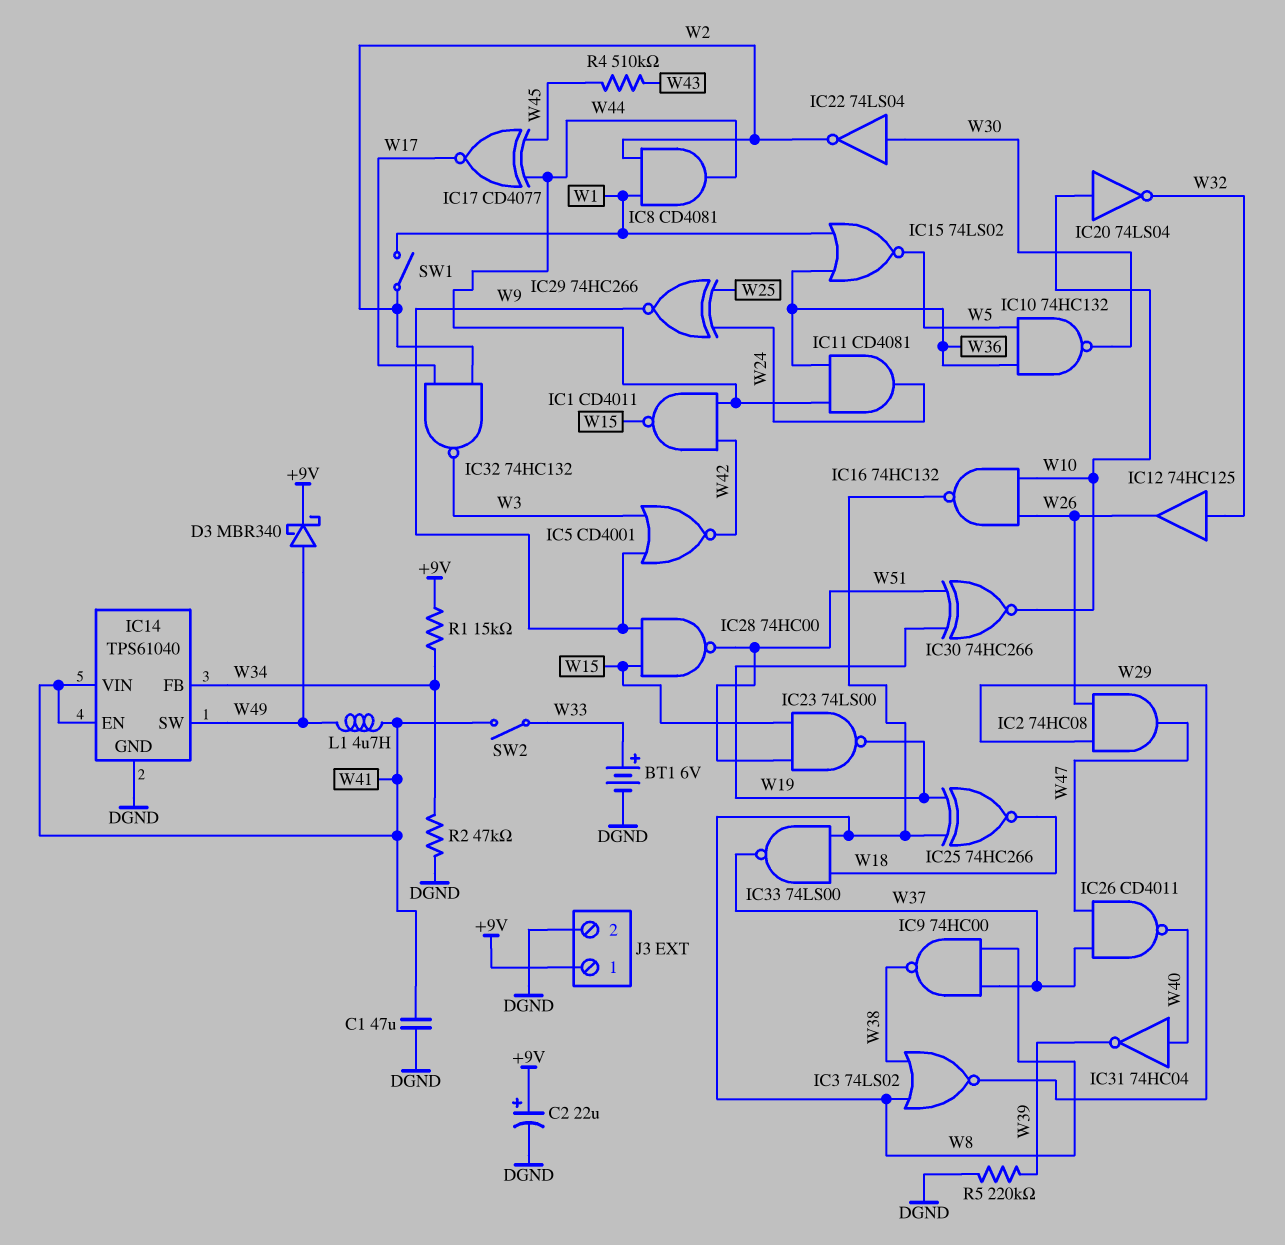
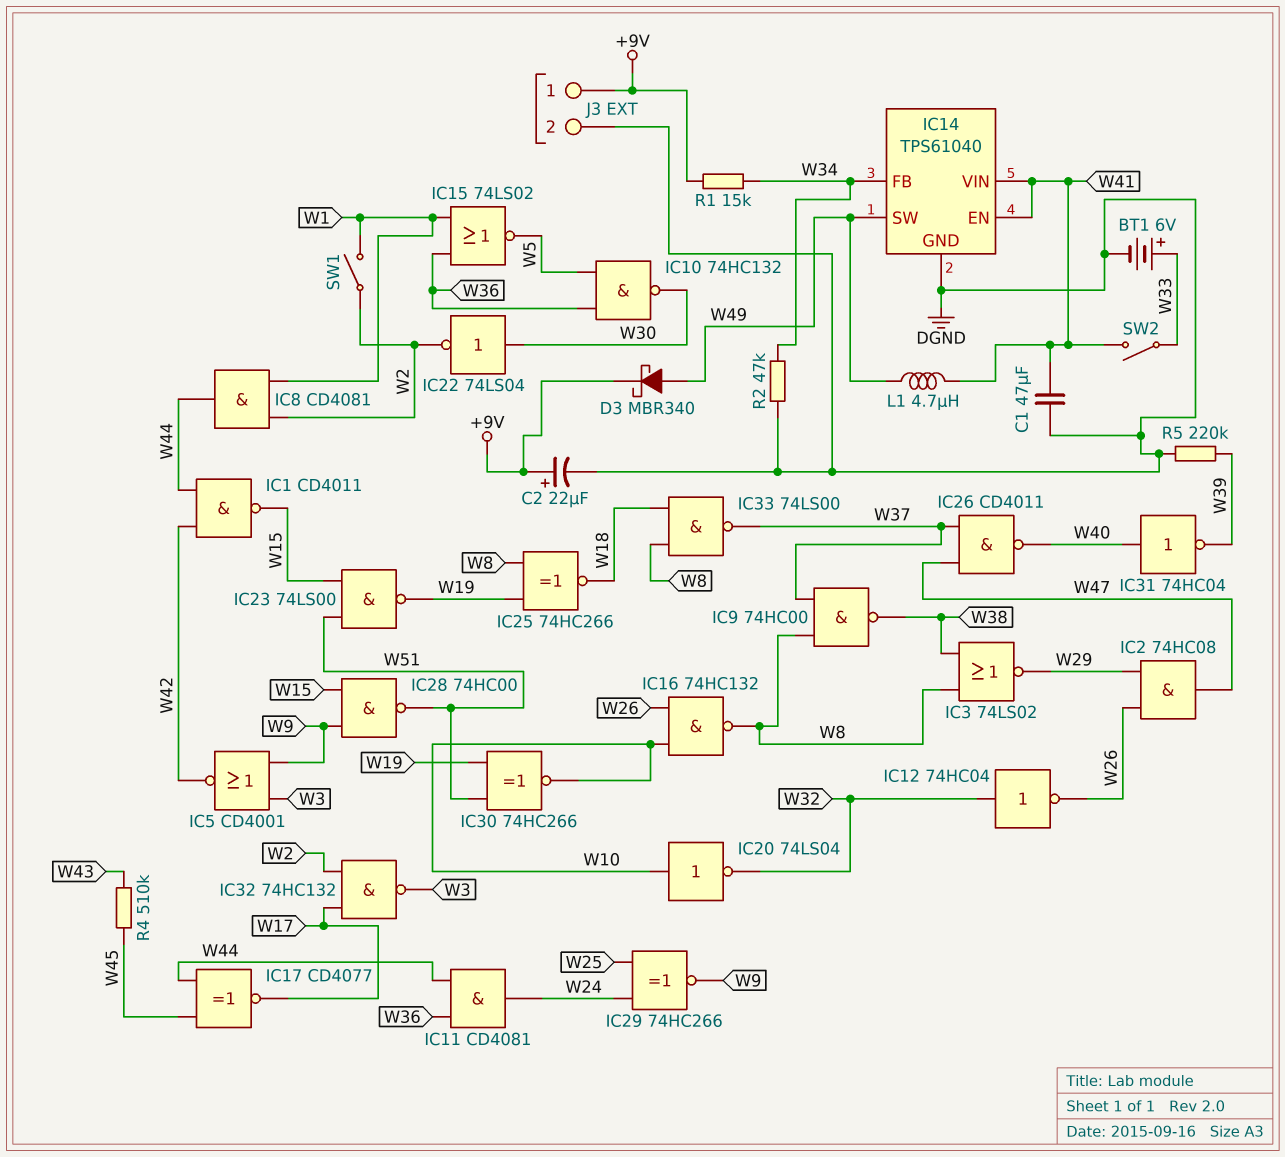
IC12: buffer 74HC125 (in W32, out W26) -> NOT 74HC04 (in W32, out W26)

